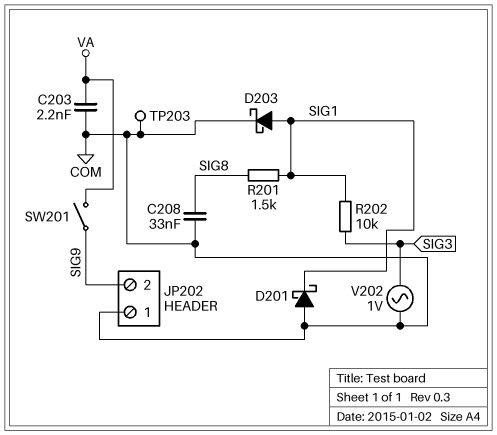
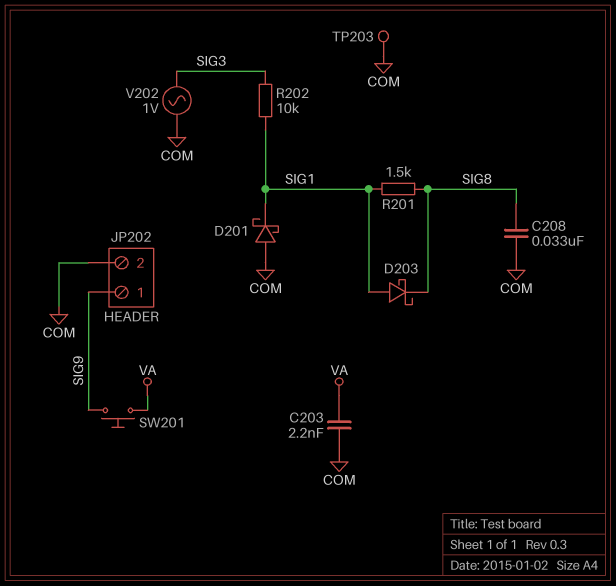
D203: schottky (A SIG1, K COM) -> schottky (A SIG1, K SIG8)
JP202 pin 1: COM -> SIG9
JP202 pin 2: SIG9 -> COM
SW201: switch (SIG9, VA) -> button (SIG9, VA)

